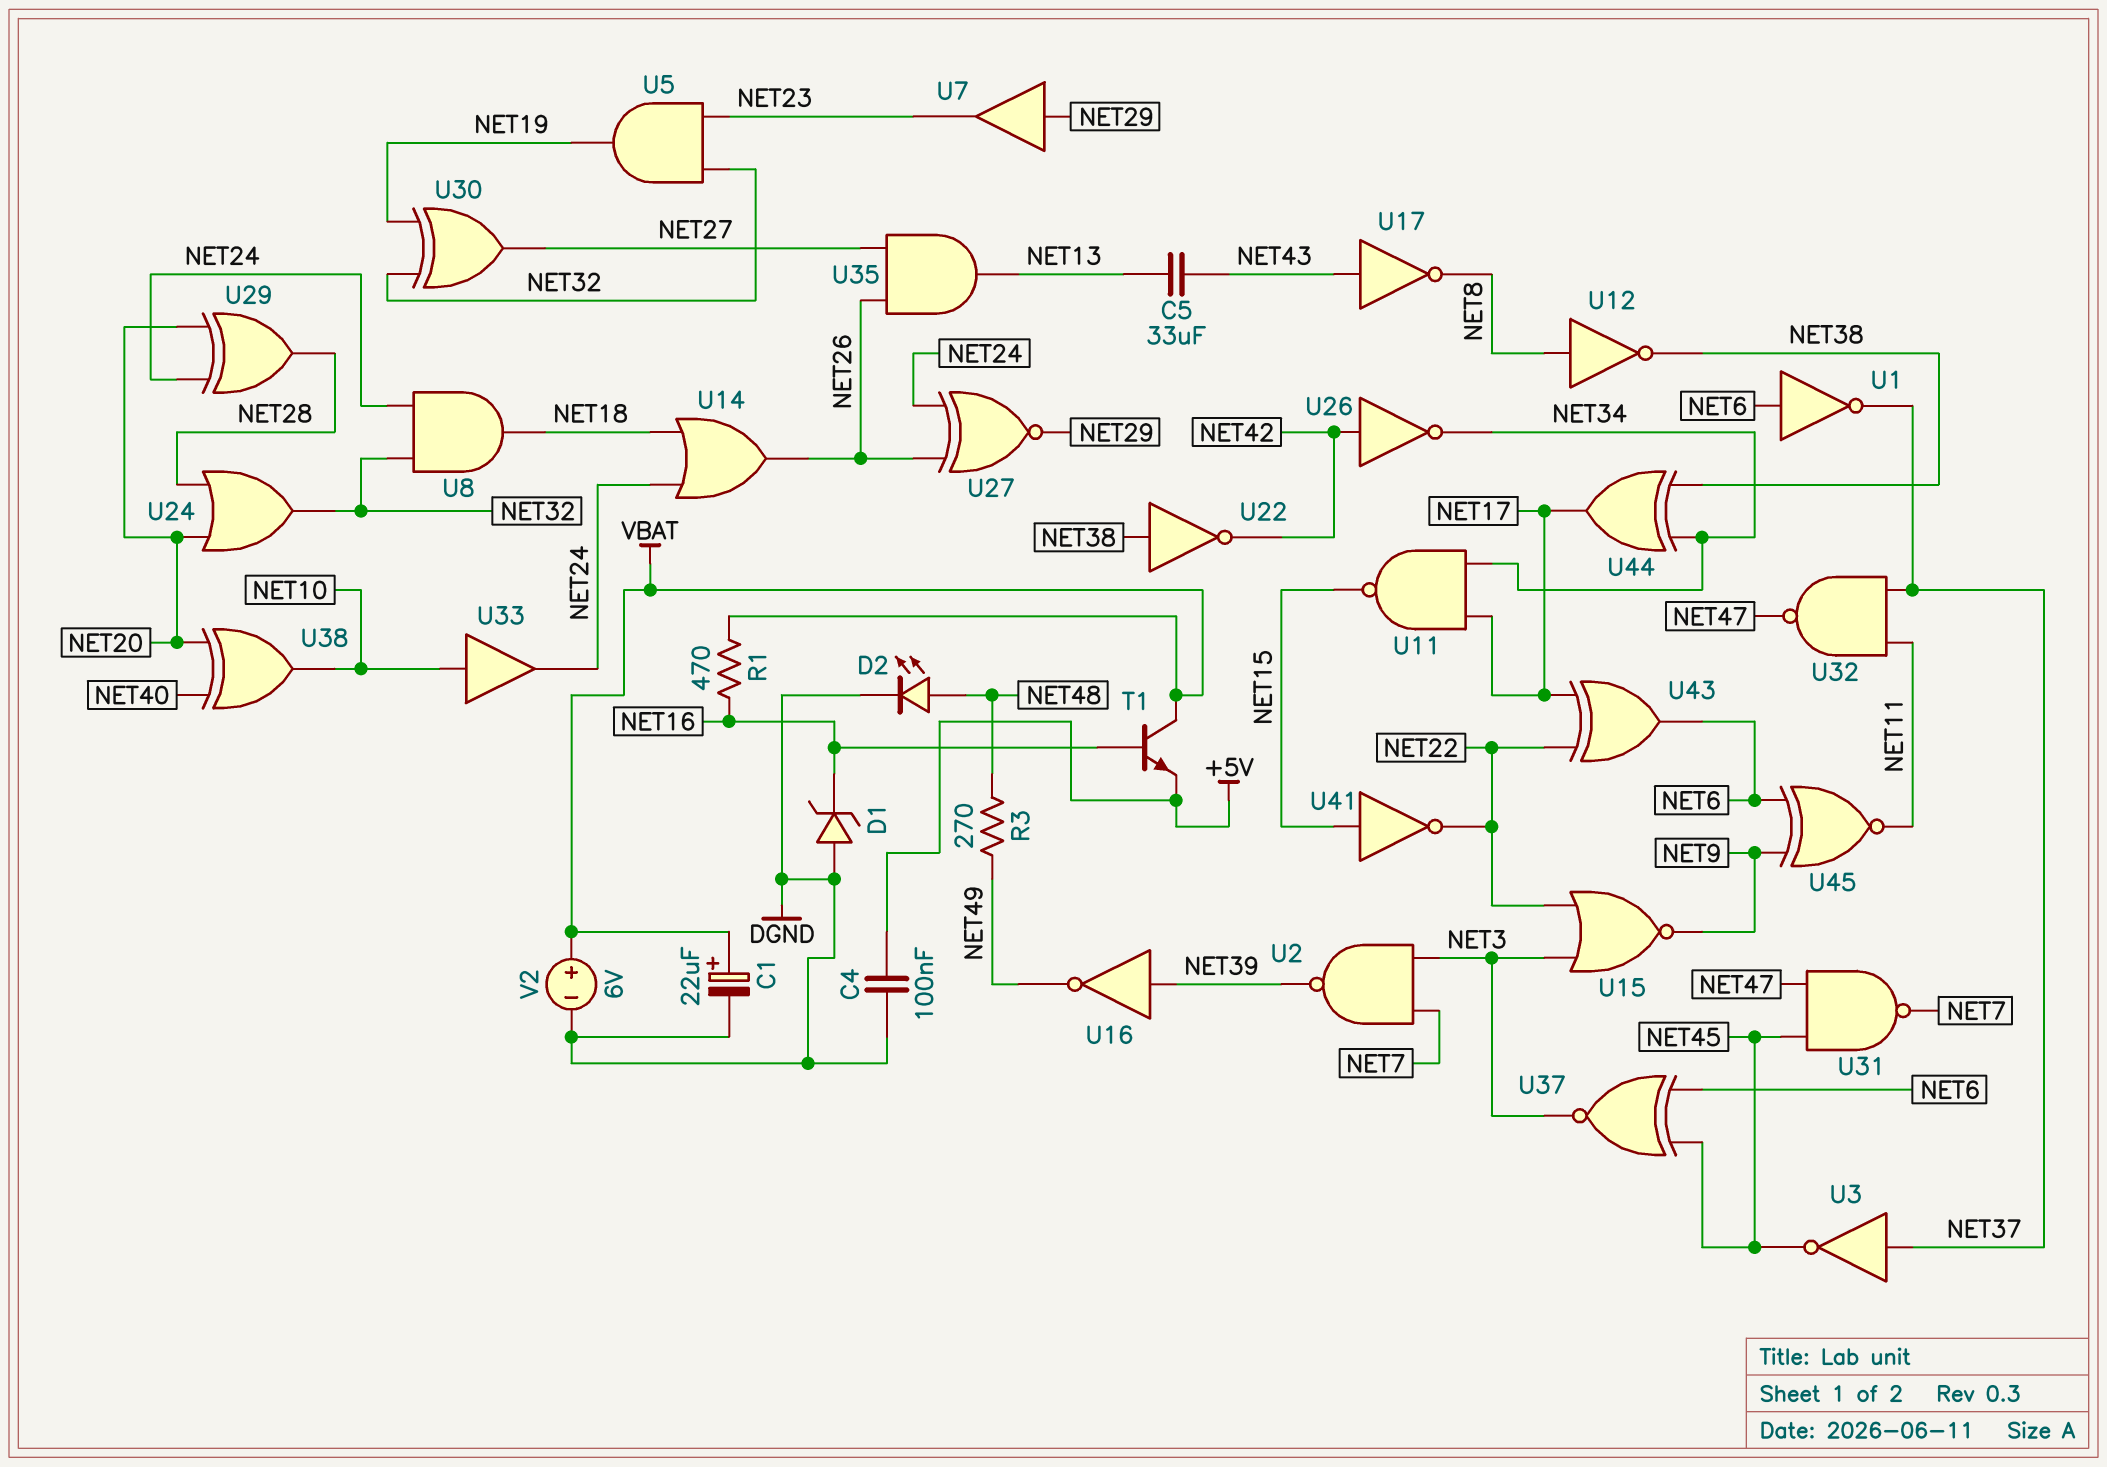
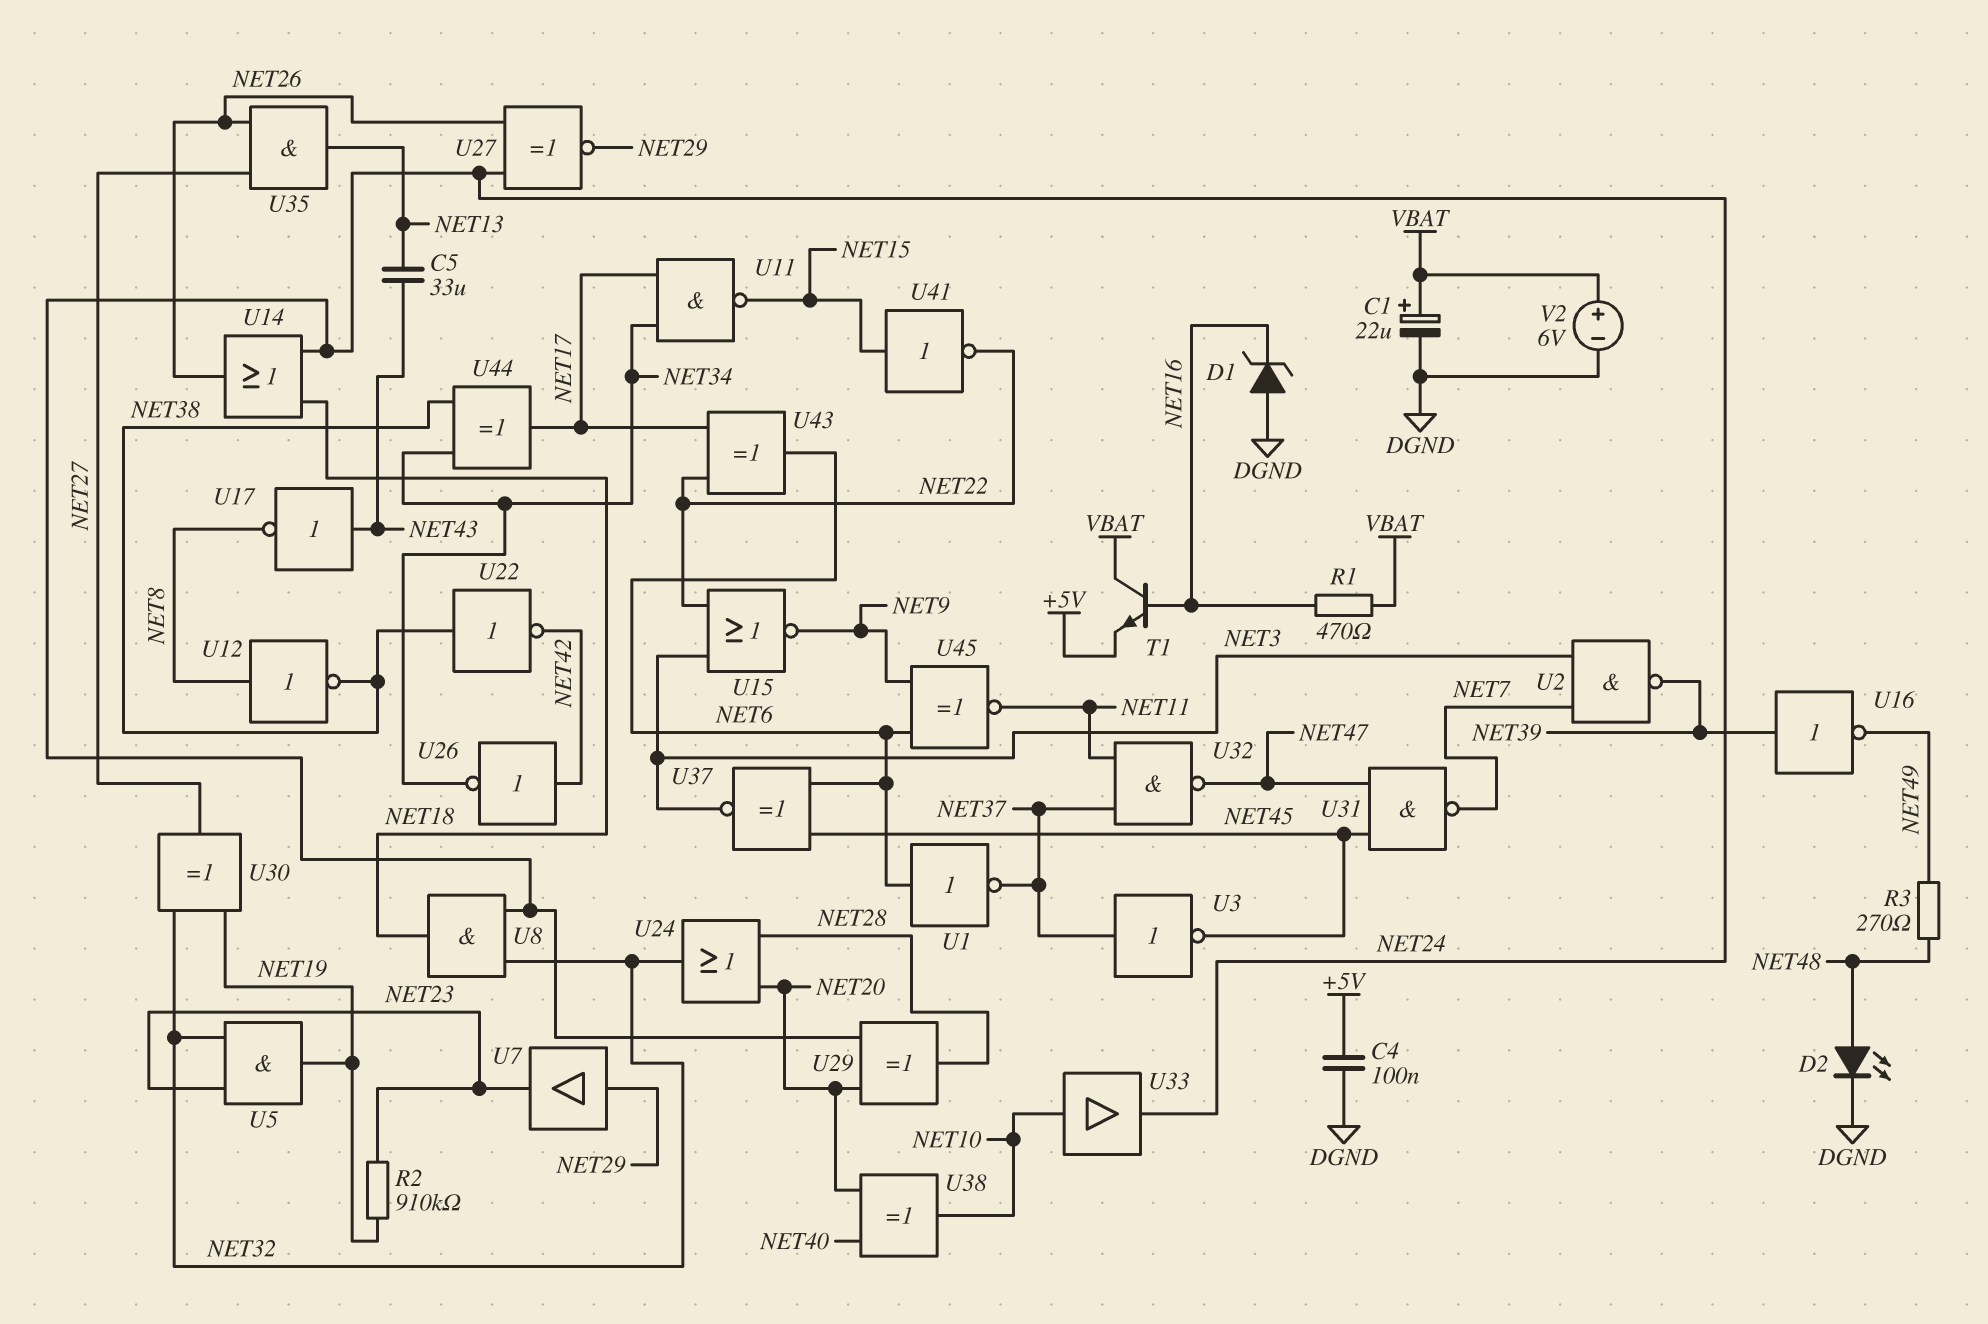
R2: none -> 910k (NET19, NET23)

